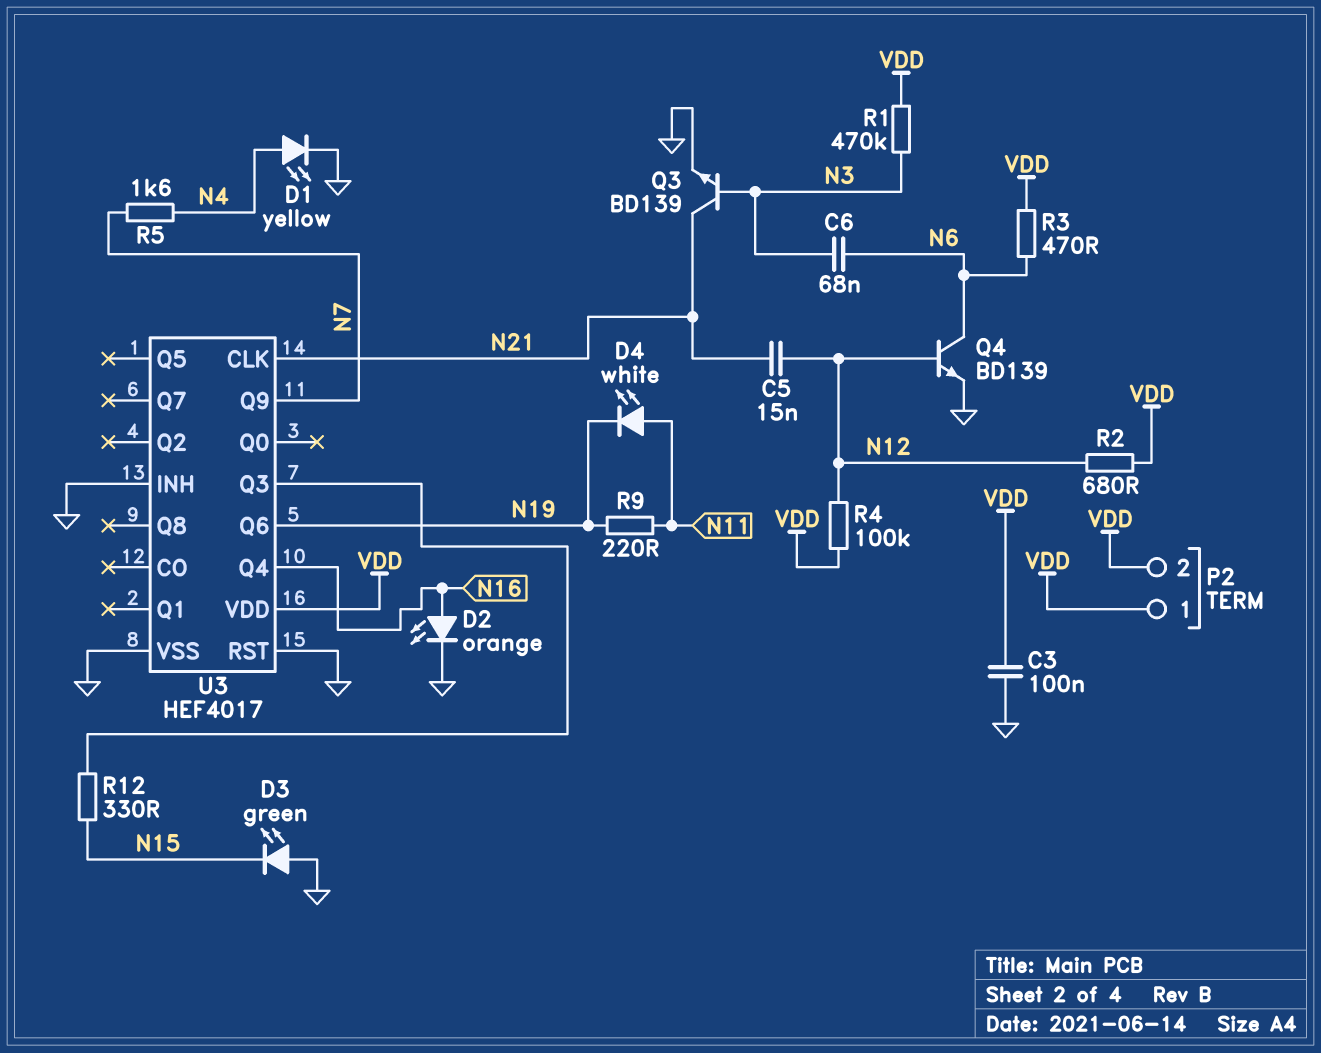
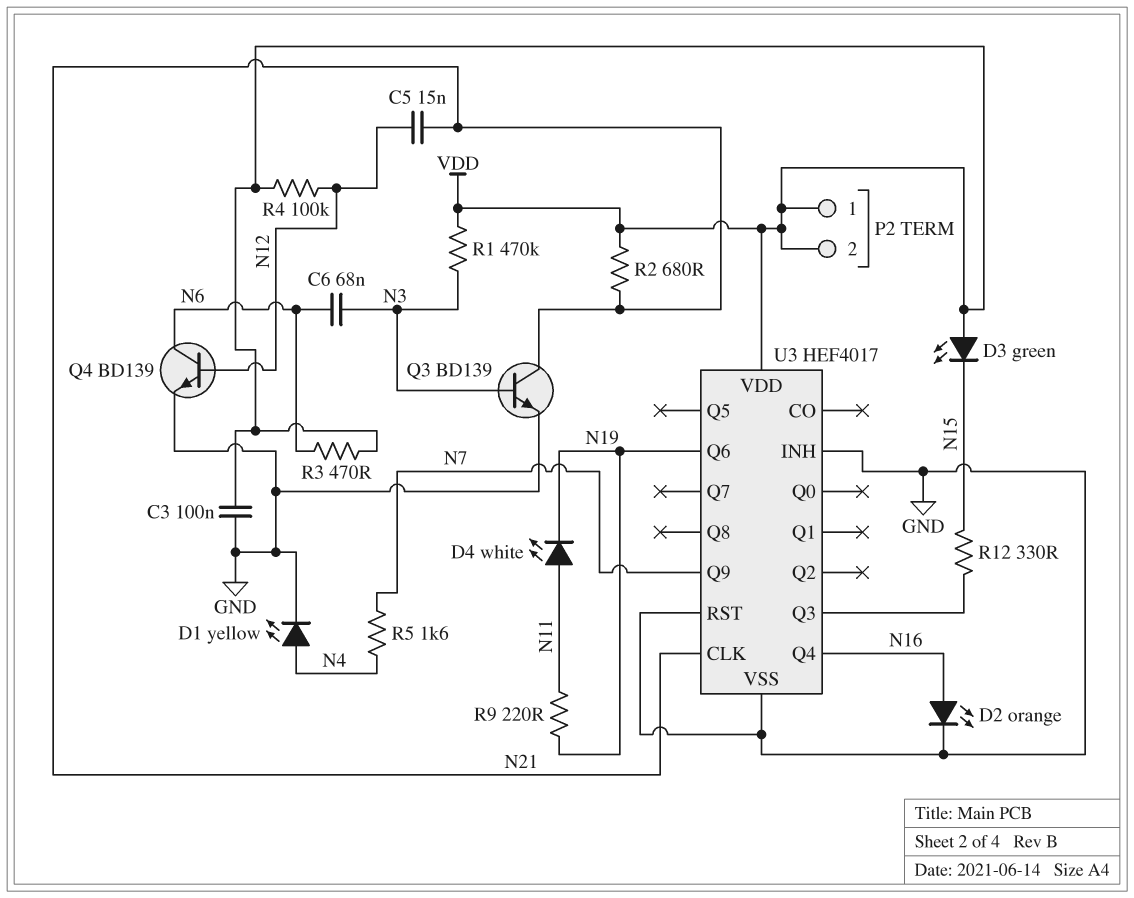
D3: LED green (A GND, K N15) -> LED green (A VDD, K N15)
R2: 680 (N12, VDD) -> 680 (N21, VDD)

